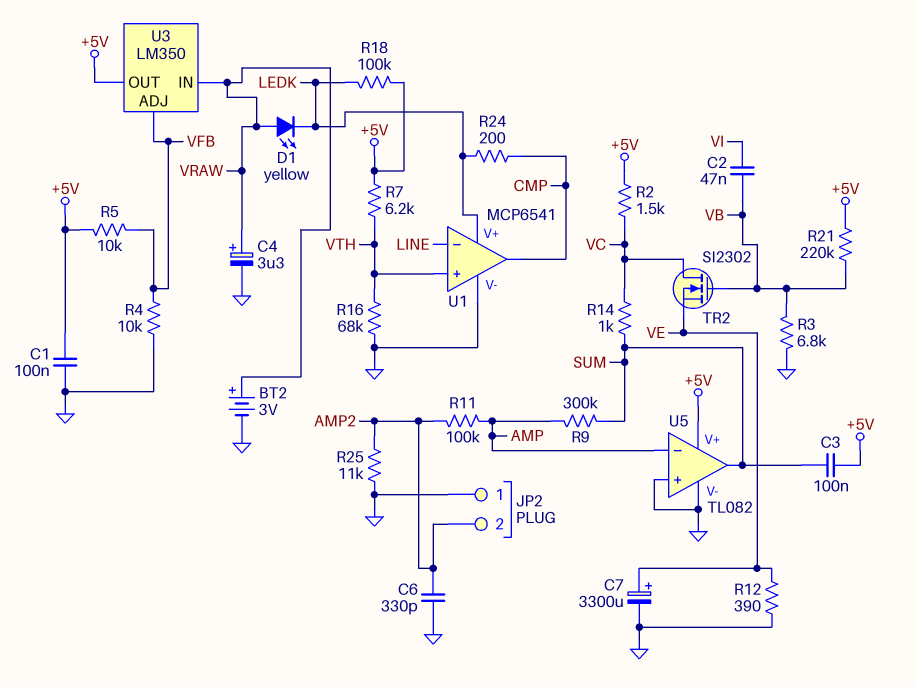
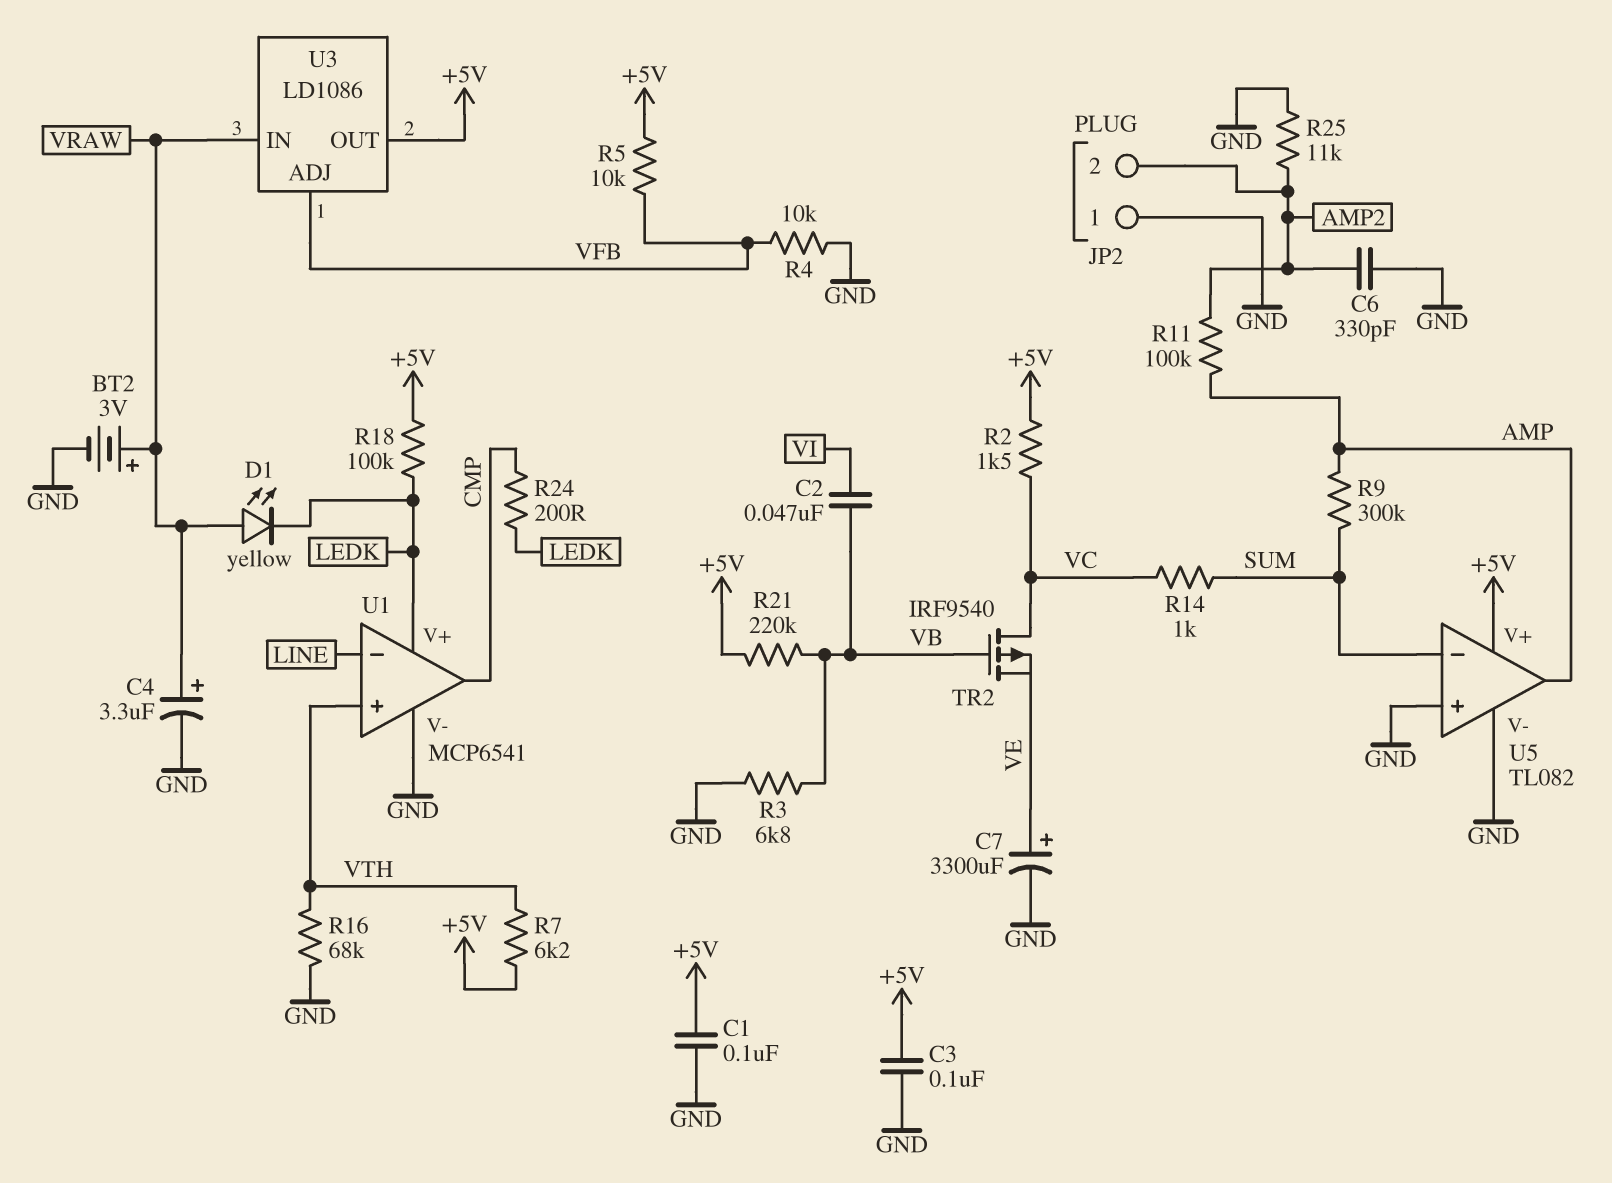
C3: 100nF (+5V, SUM) -> 100nF (+5V, GND)
R12: 390 (GND, VE) -> none
TR2: NMOS SI2302 (G VB, D VC, S VE) -> PMOS IRF9540 (G VB, D VC, S VE)
U3: LM350 -> LD1086
U5 pin in-: AMP -> SUM
U5 pin out: SUM -> AMP

